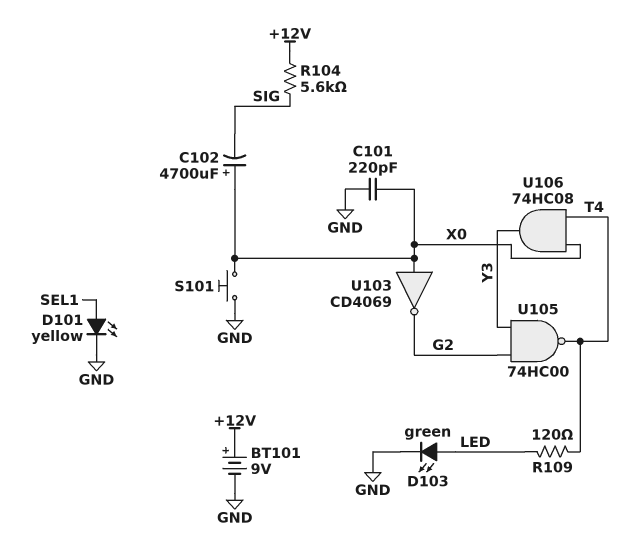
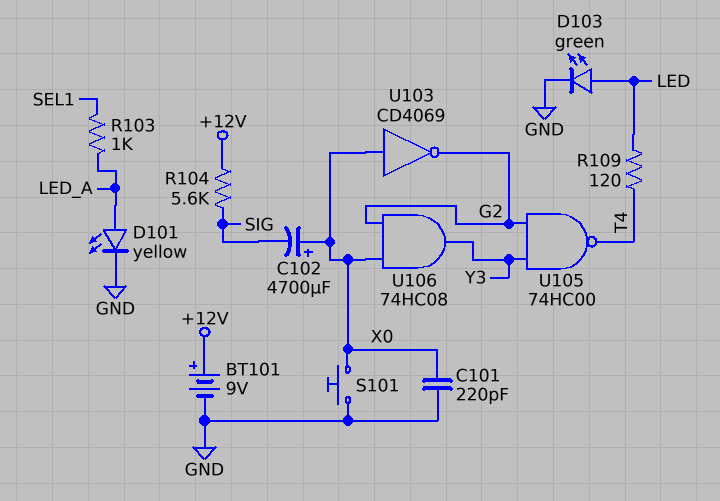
D101: LED yellow (A SEL1, K GND) -> LED yellow (A LED_A, K GND)
R103: none -> 1k (LED_A, SEL1)
U106: AND 74HC08 (in T4, in X0, out Y3) -> AND 74HC08 (in G2, in X0, out Y3)

